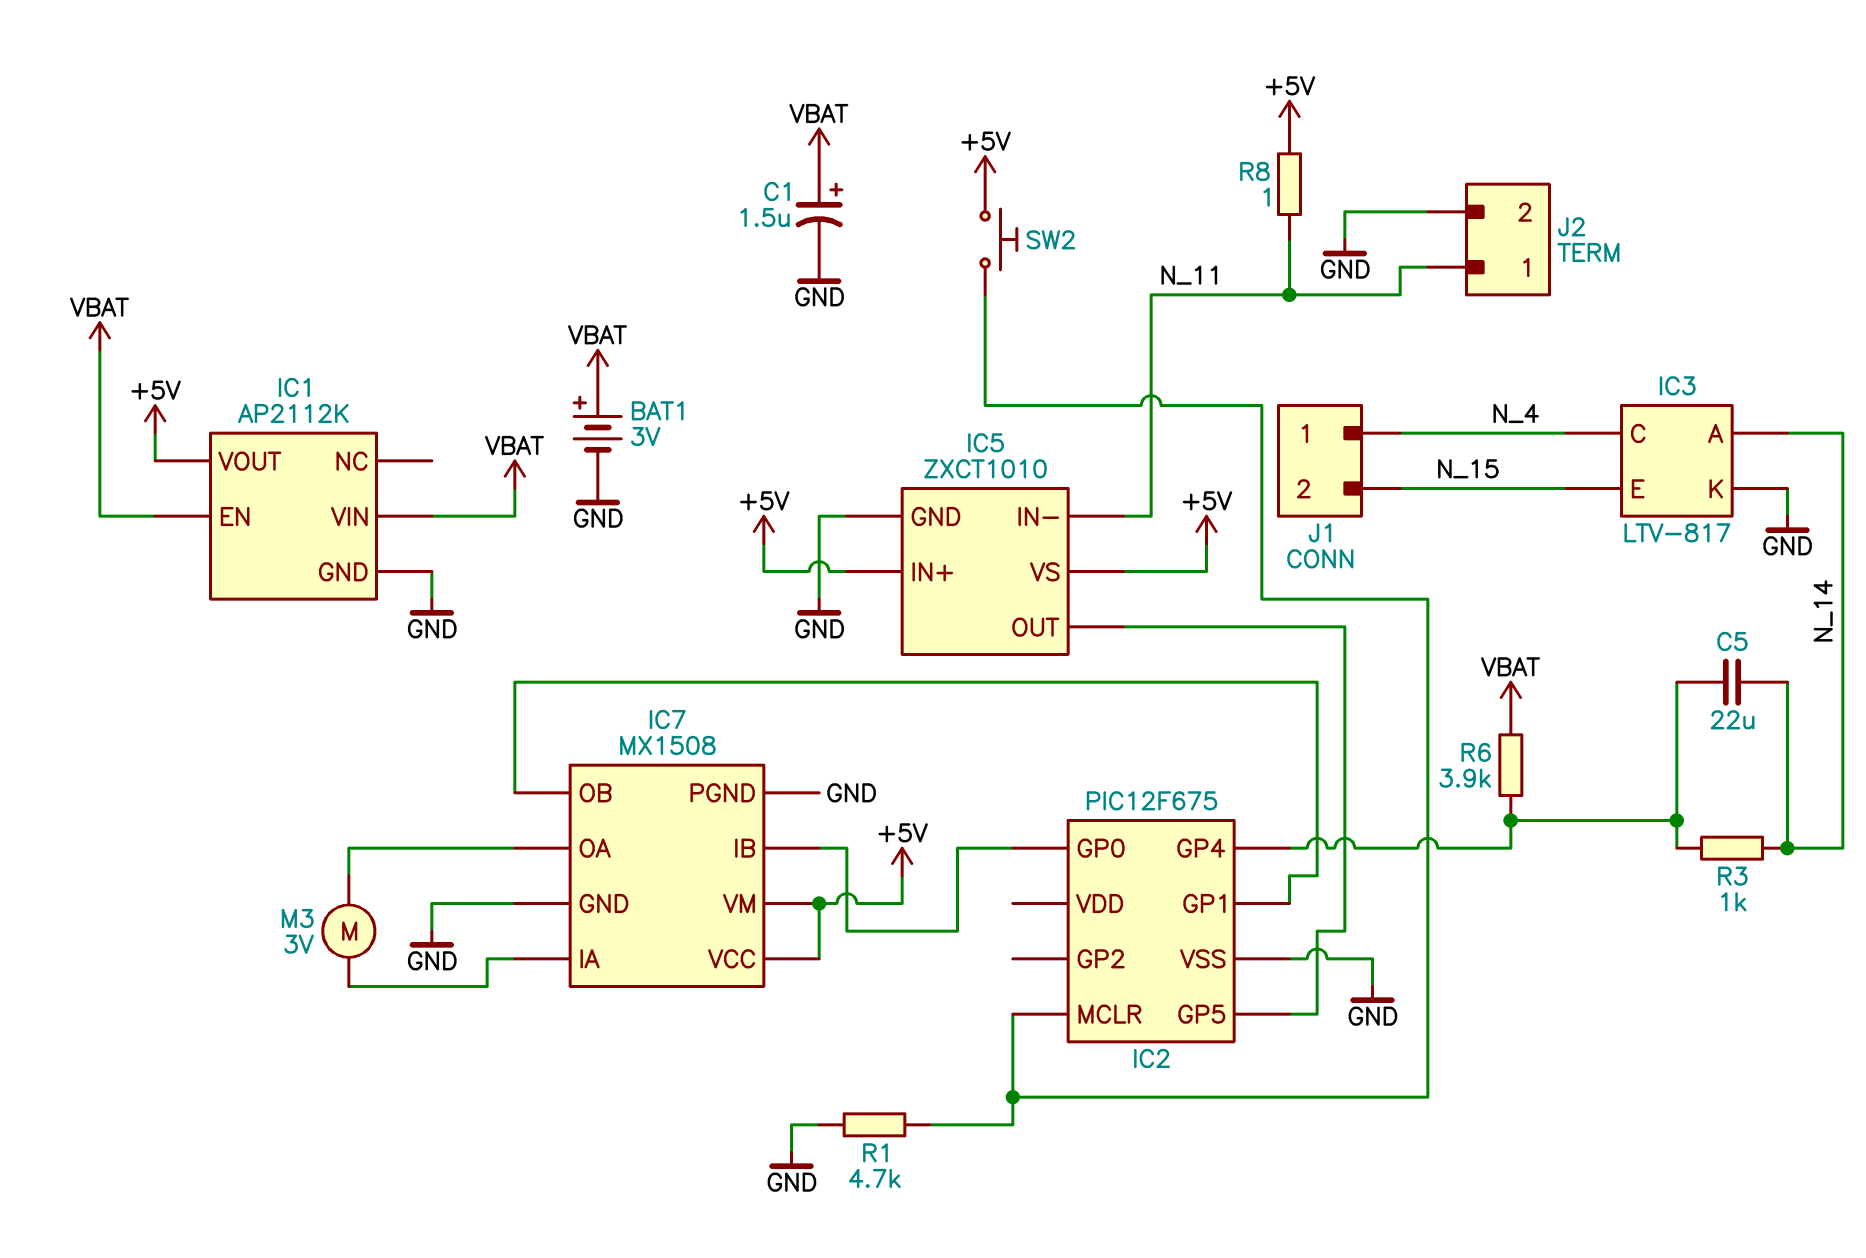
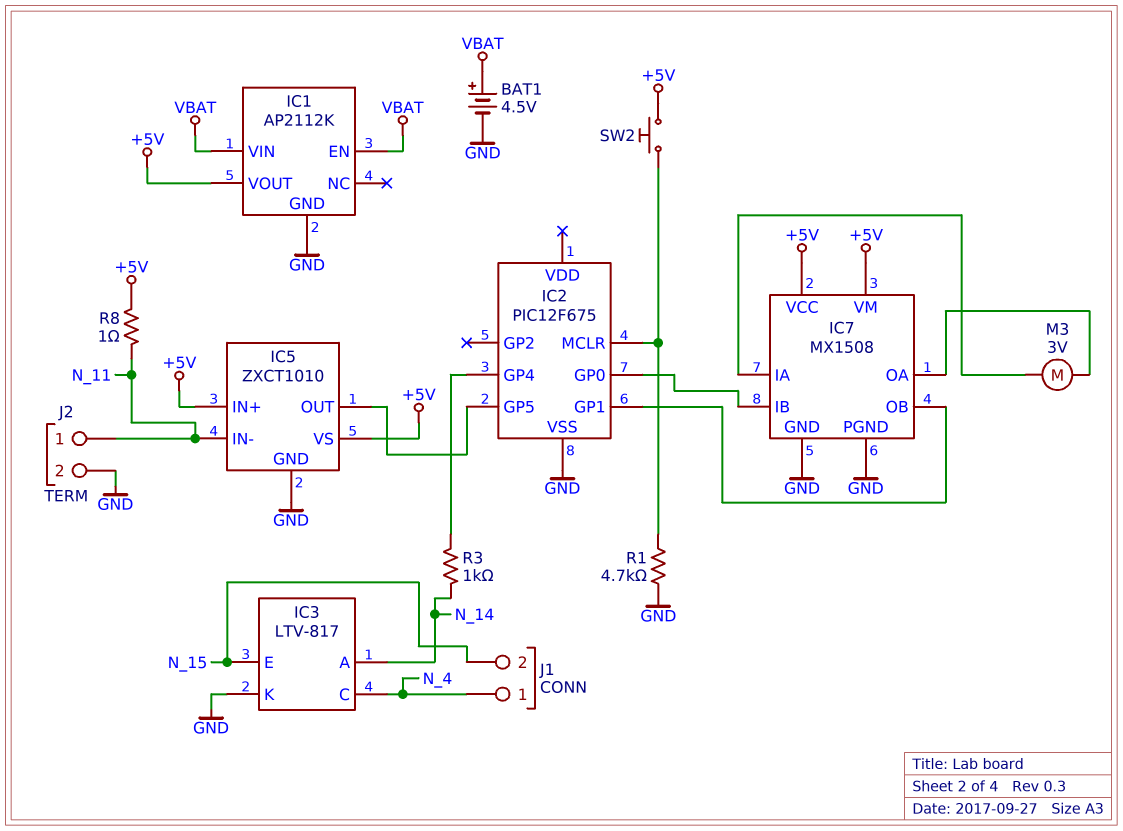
BAT1: 3V (plus VBAT, minus GND) -> 4.5V (plus VBAT, minus GND)
C1: 1.5uF (plus VBAT, minus GND) -> none
C5: 22uF (IC2/GP4, N_14) -> none
R6: 3.9k (IC2/GP4, VBAT) -> none

